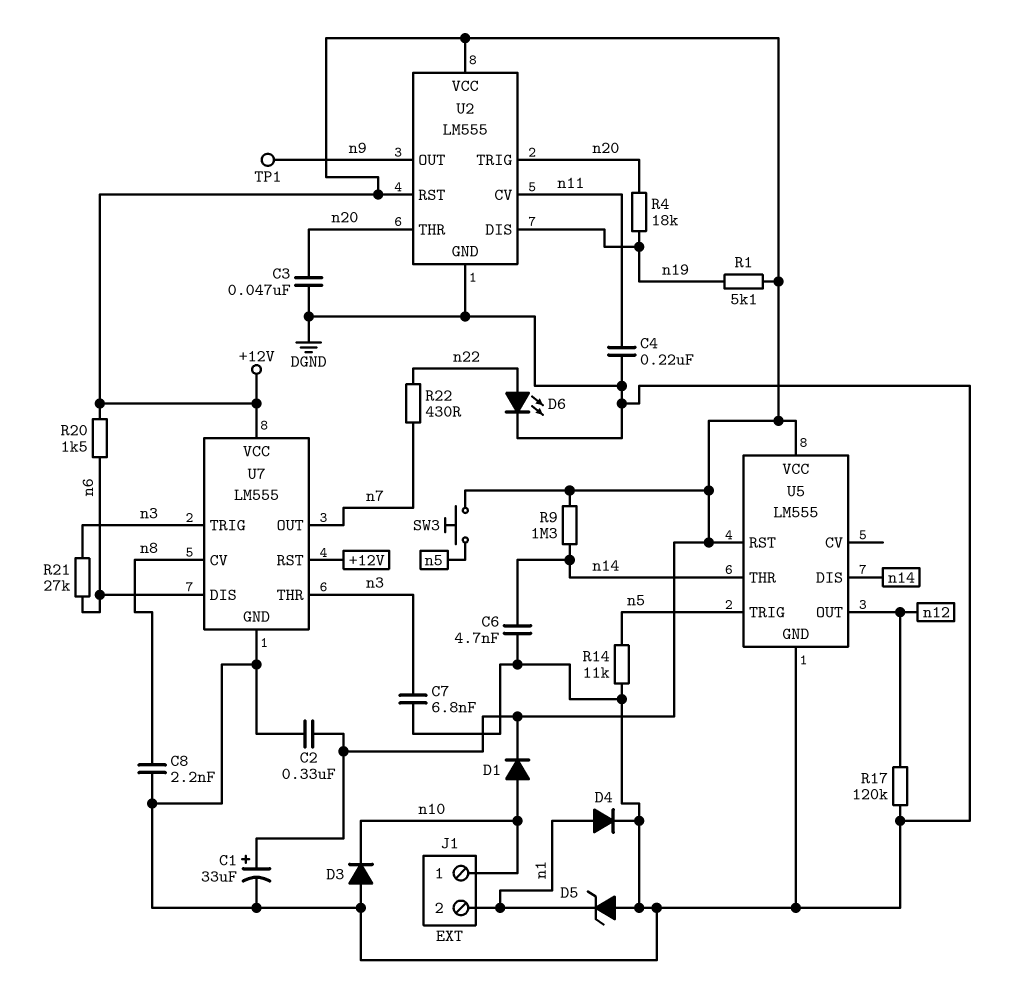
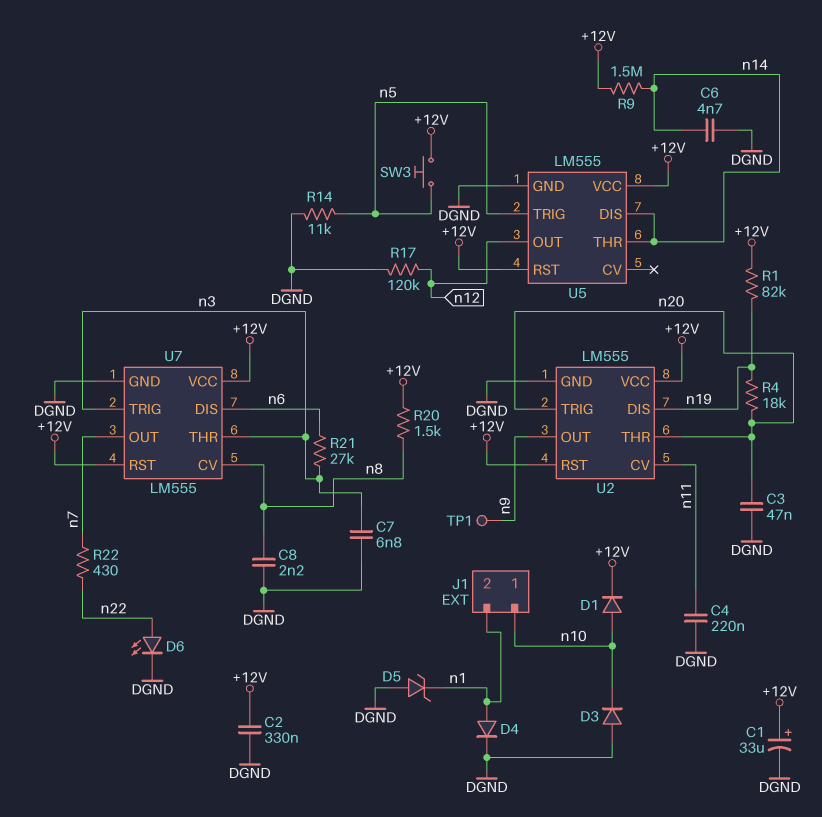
R1: 5.1k (+12V, n19) -> 82k (+12V, n19)
R9: 1.3M (+12V, n14) -> 1.5M (+12V, n14)
R20: 1.5k (+12V, n6) -> 1.5k (+12V, n8)

